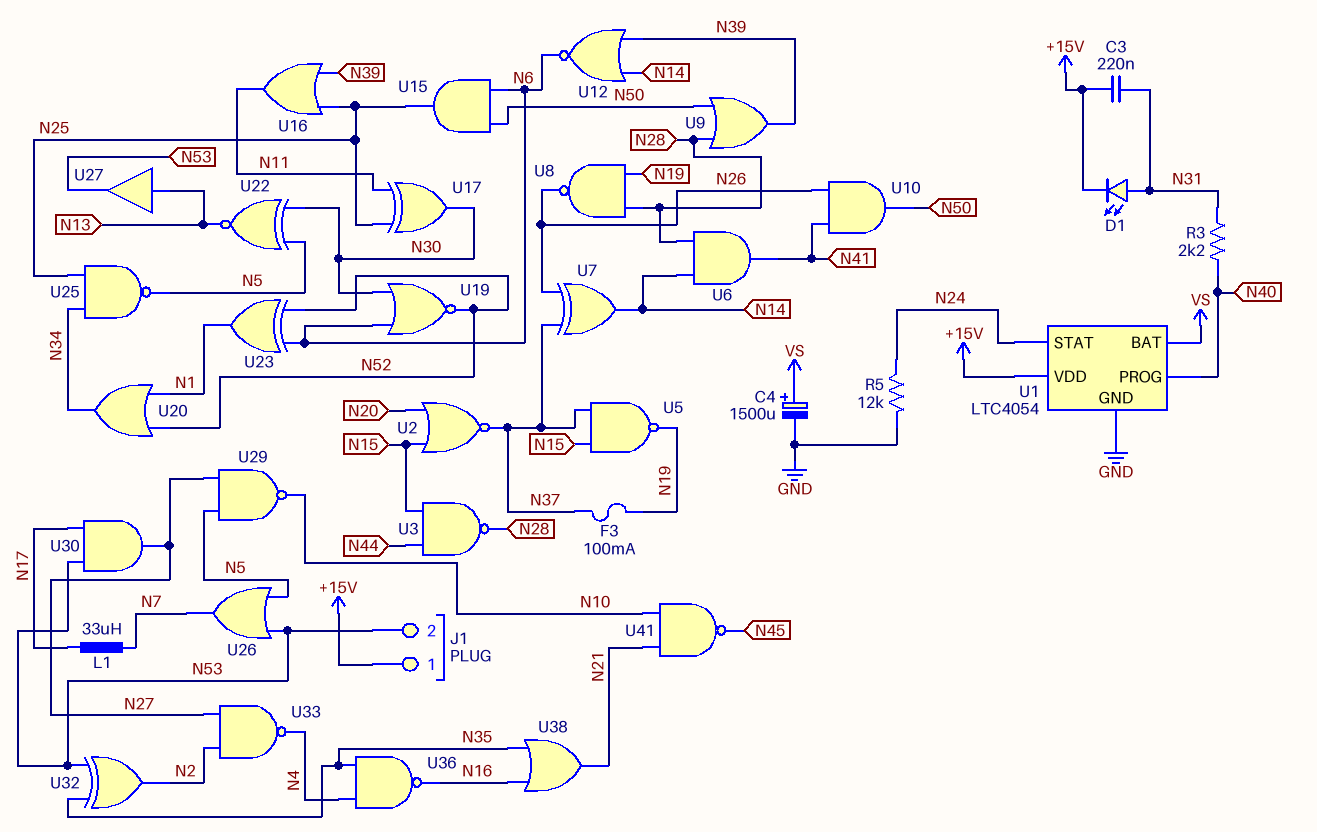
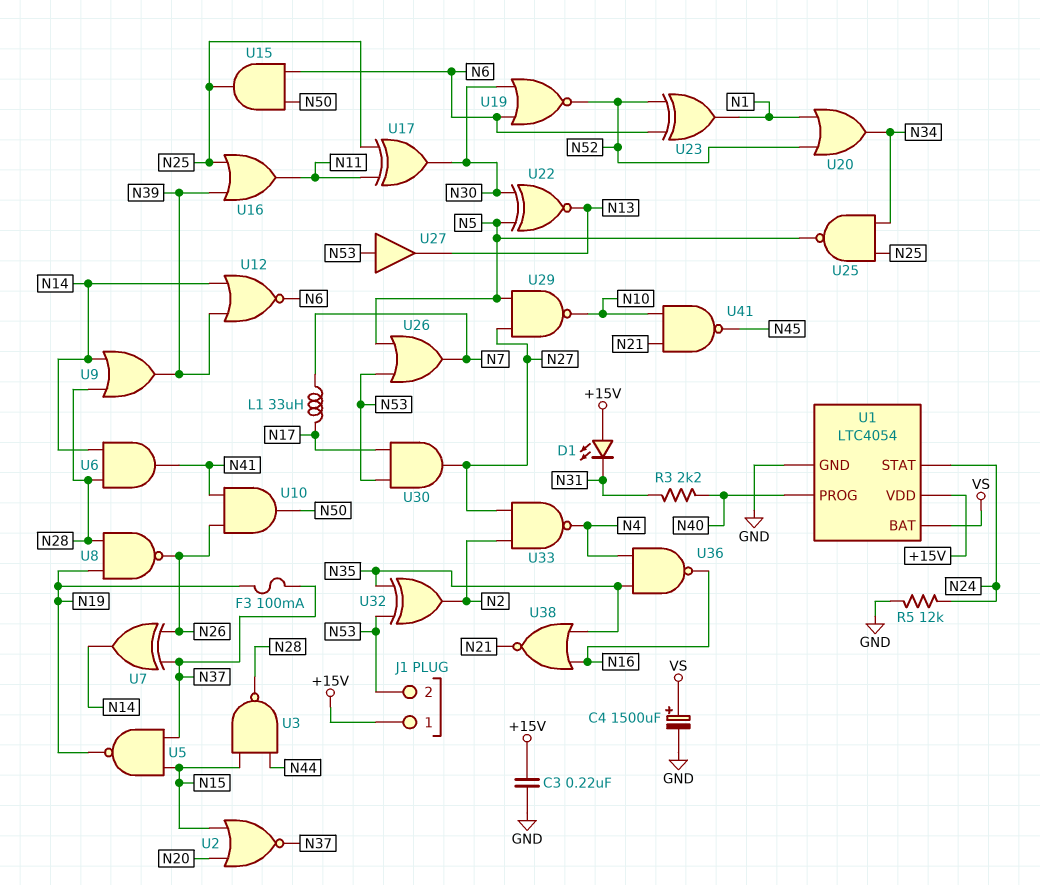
C3: 220nF (+15V, N31) -> 220nF (+15V, GND)
D1: LED (A N31, K +15V) -> LED (A +15V, K N31)
U9: OR (in N28, in N50, out N39) -> OR (in N14, in N28, out N39)
U27: buffer (in N13, out N53) -> buffer (in N53, out N13)
U38: OR (in N16, in N35, out N21) -> NOR (in N16, in N35, out N21)

